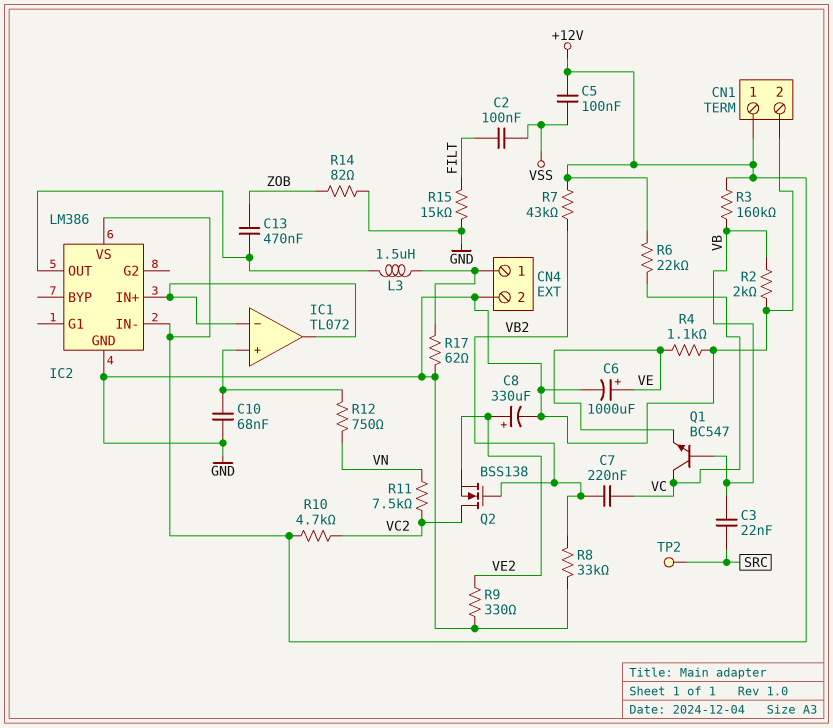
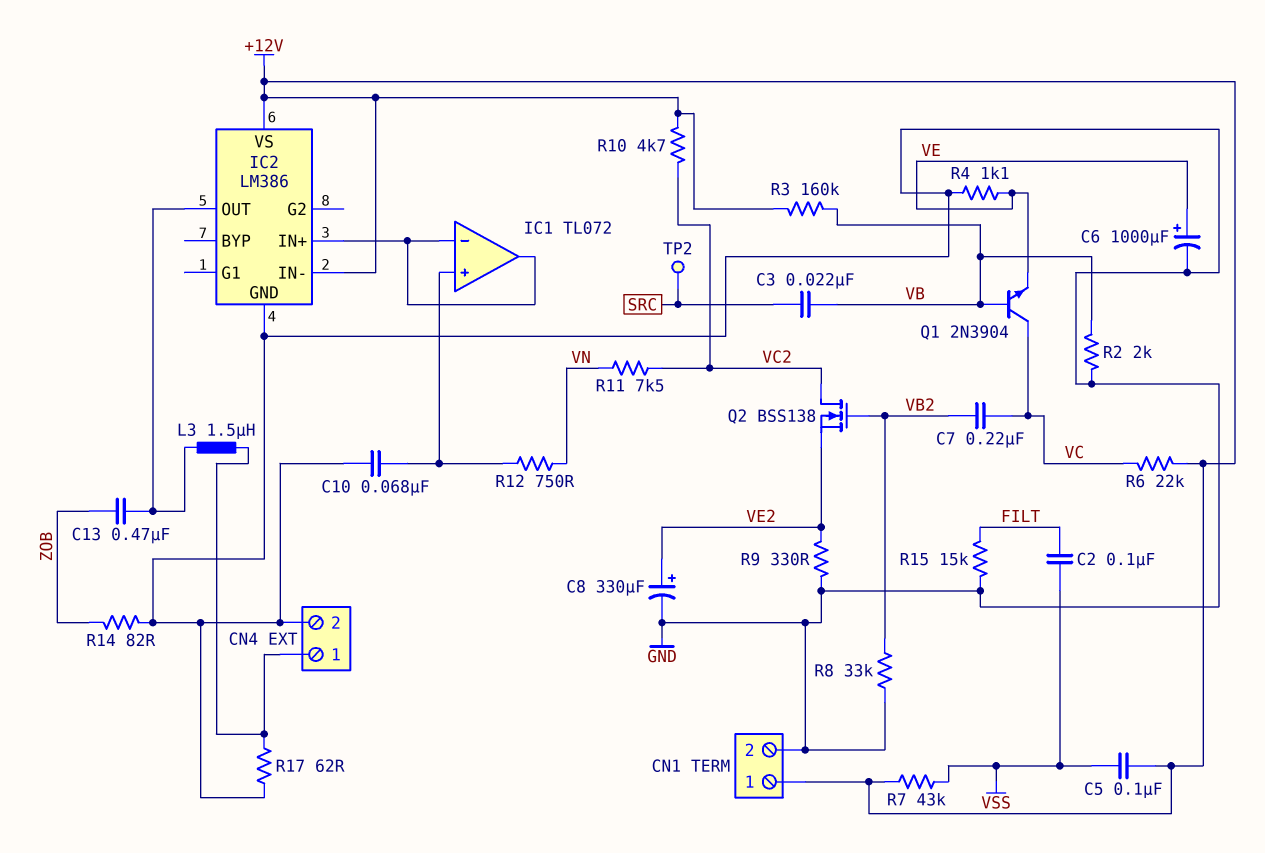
Q1: NPN BC547 (B VB, C VC, E VE) -> NPN 2N3904 (B VB, C VC, E VE)
R7: 43k (+12V, VB2) -> 43k (+12V, VSS)

